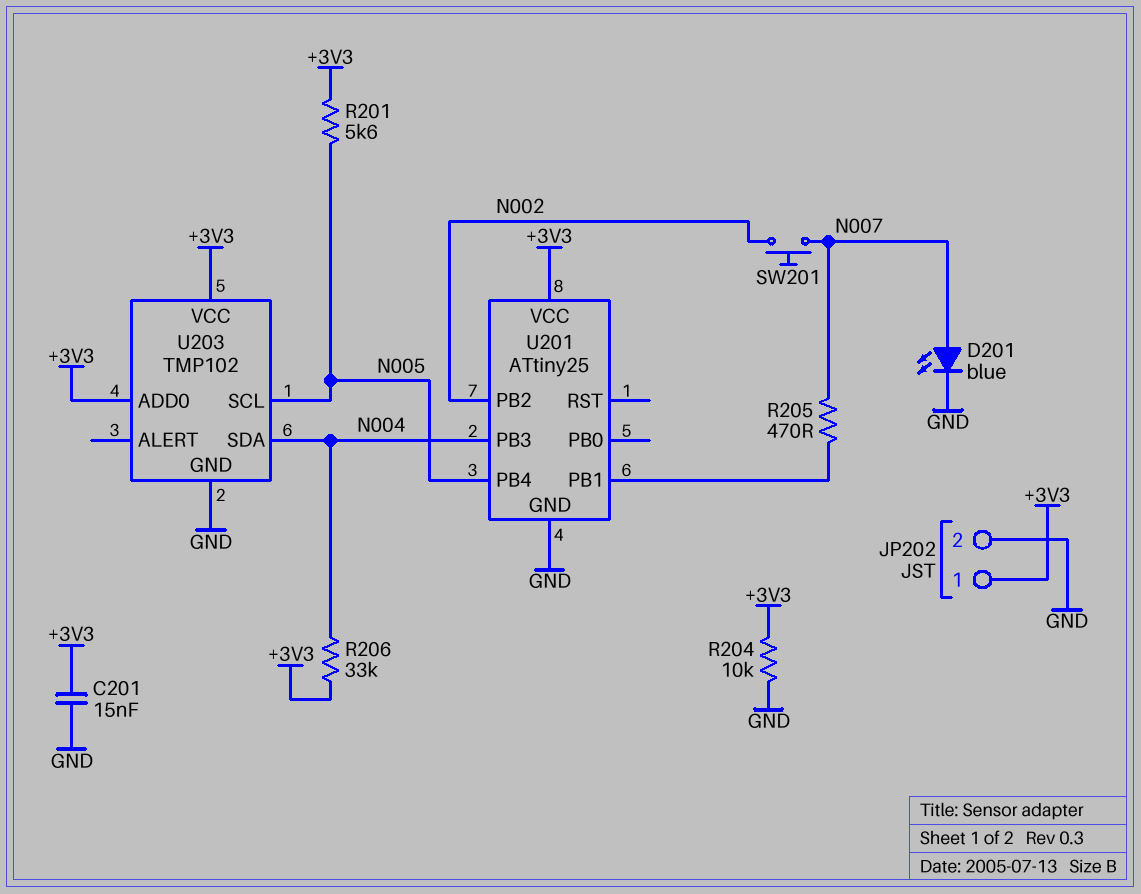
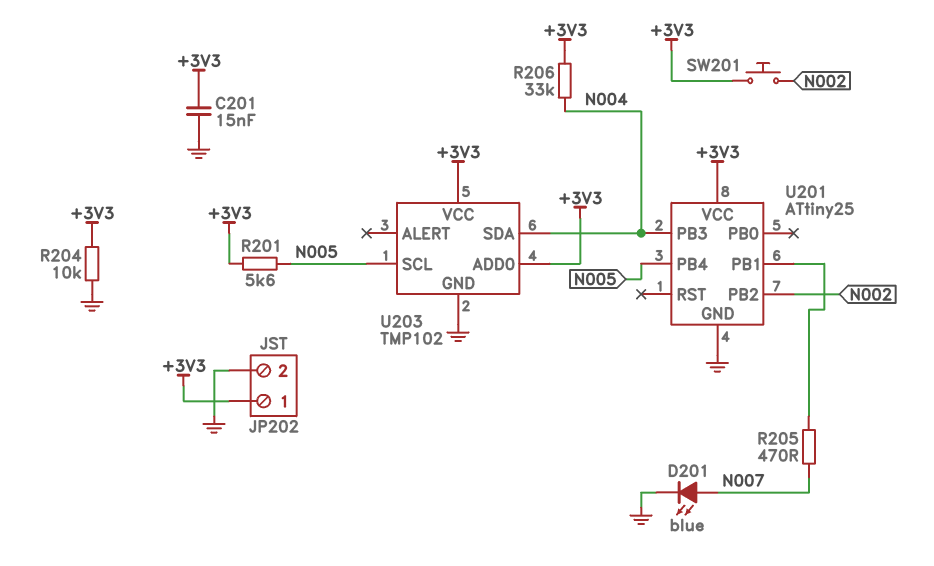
SW201: button (N002, N007) -> button (+3V3, N002)

